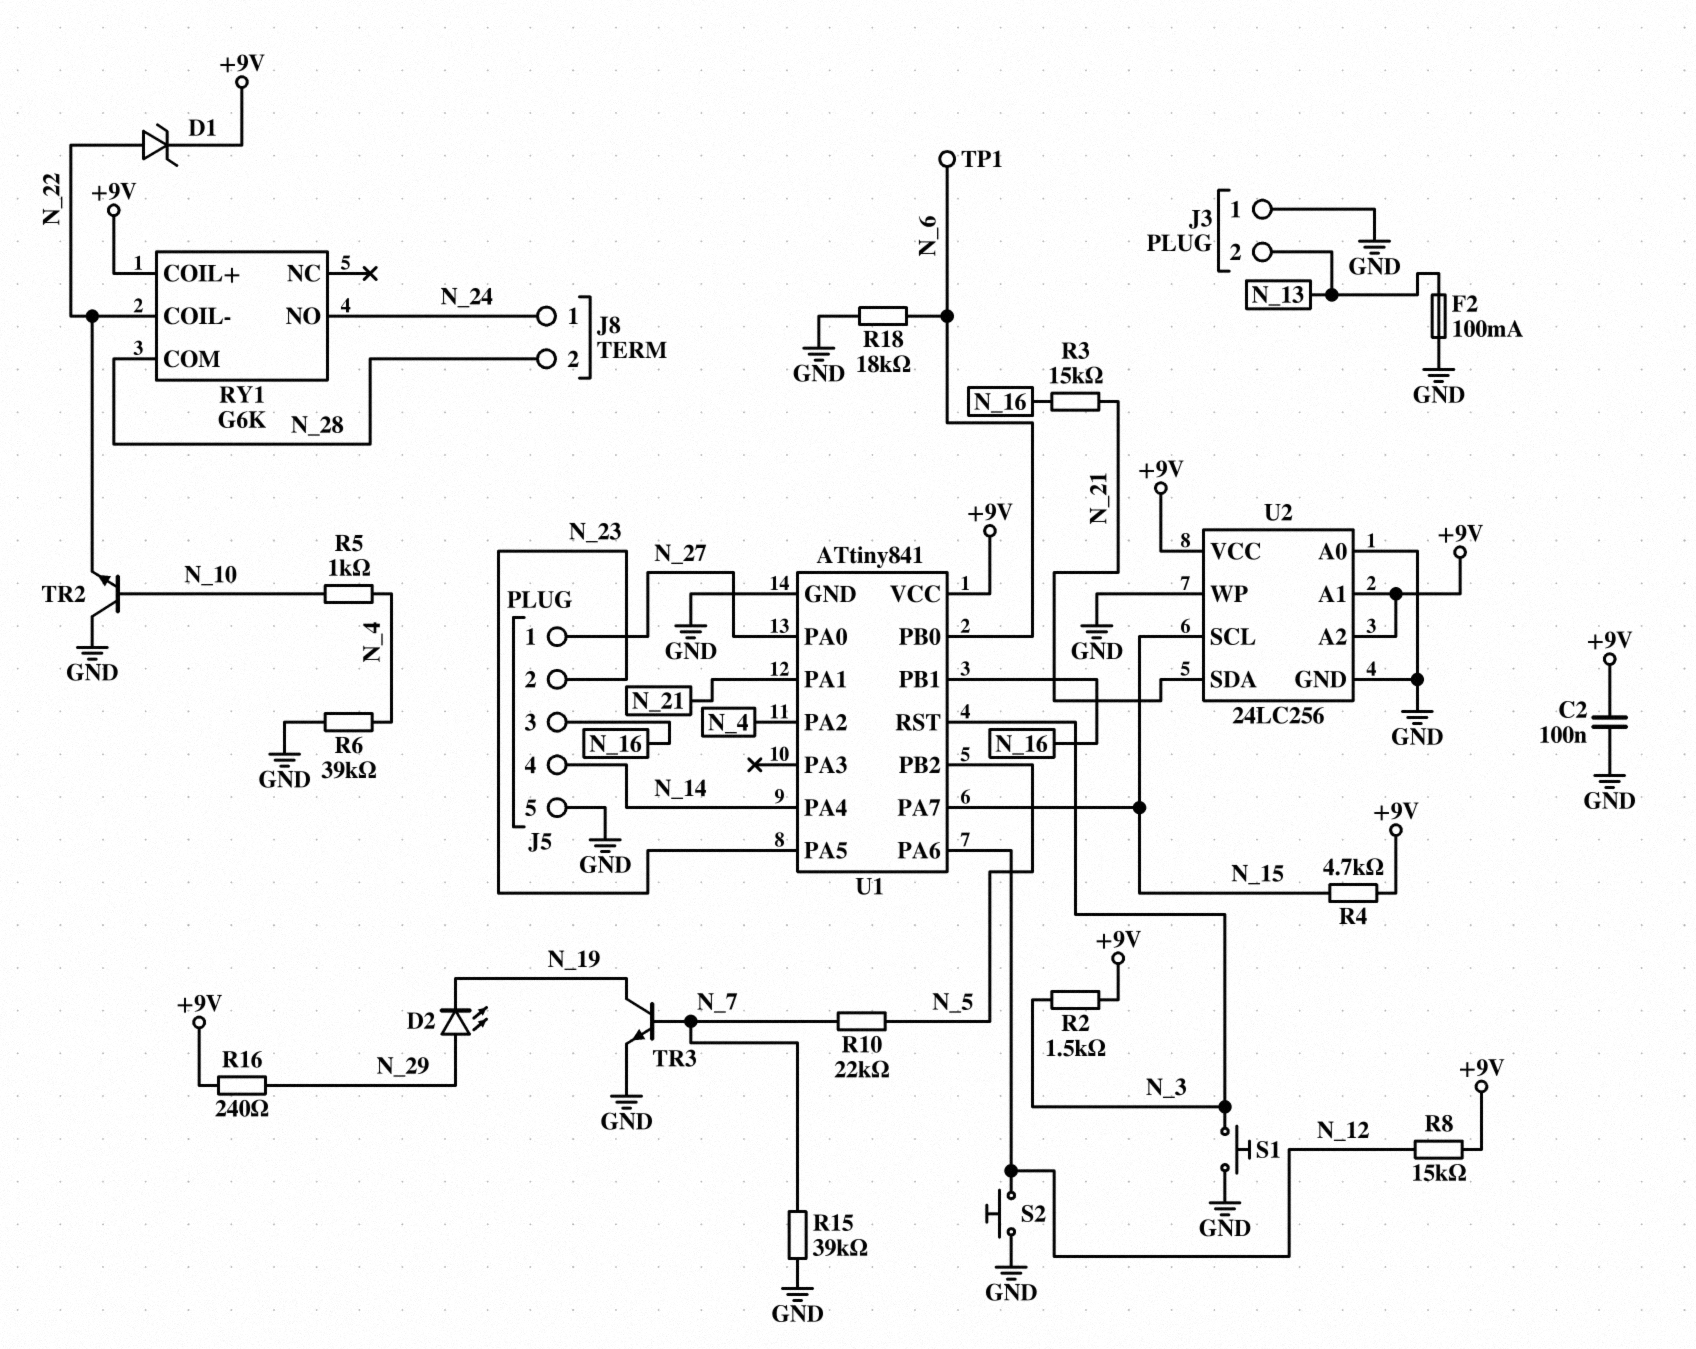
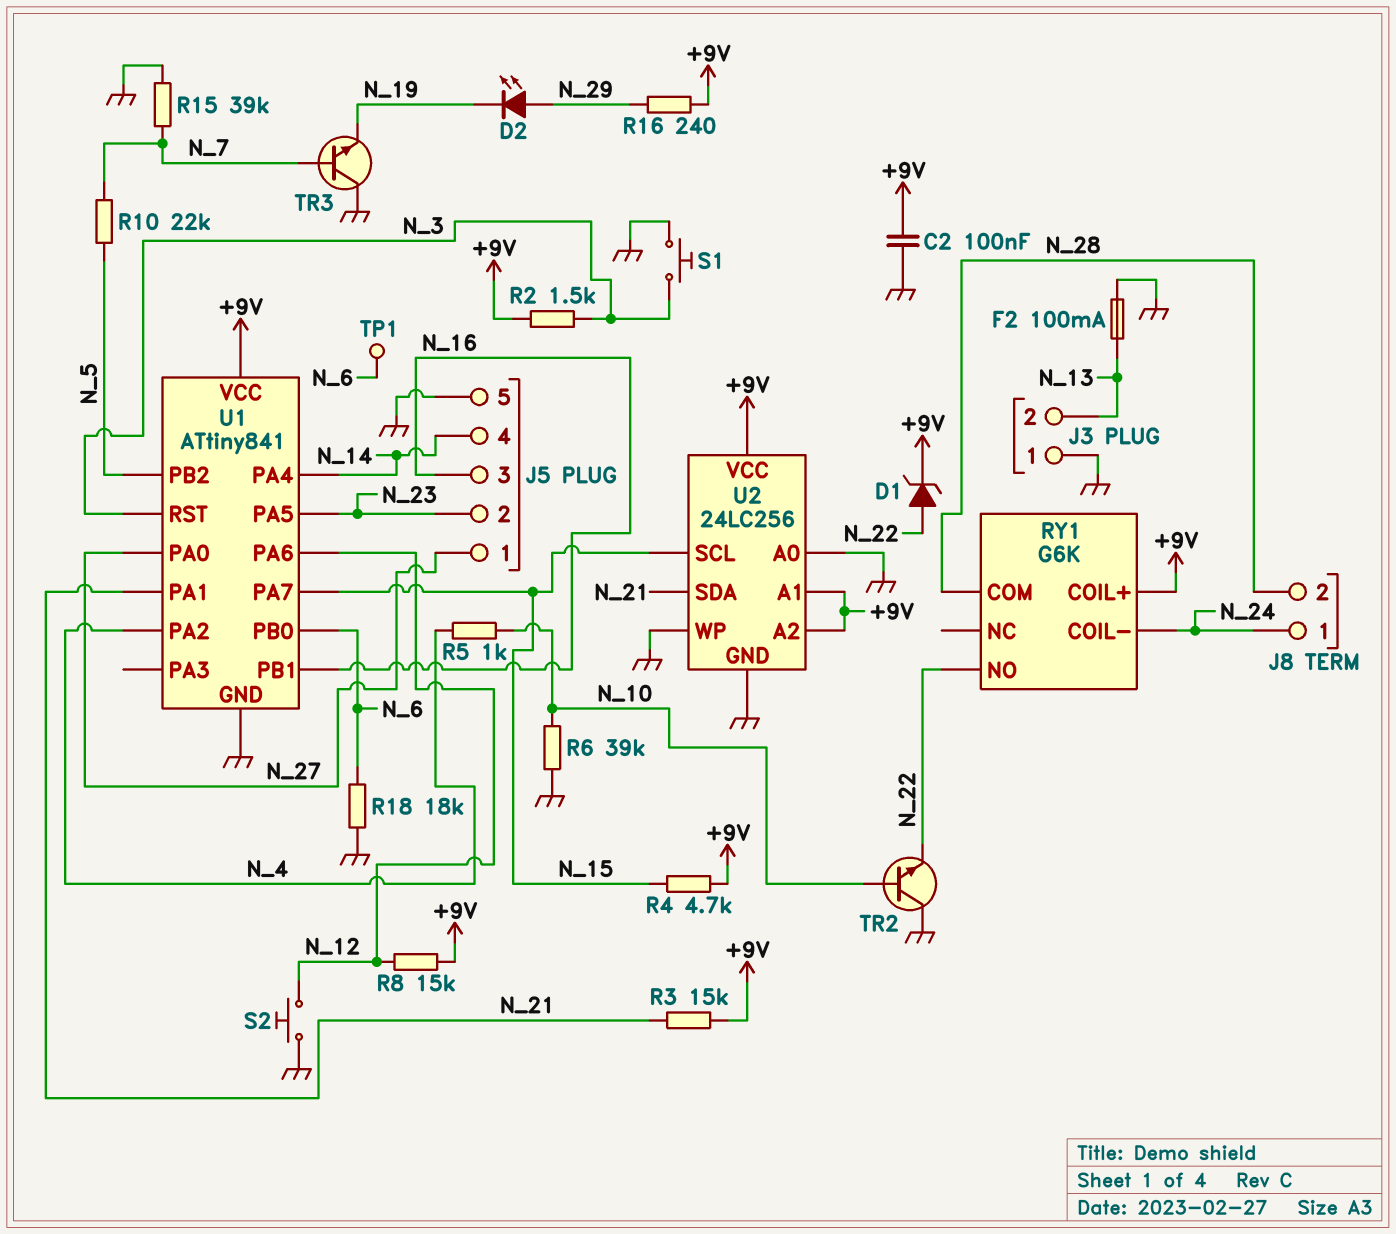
R3: 15k (N_16, N_21) -> 15k (+9V, N_21)
R6: 39k (GND, N_4) -> 39k (GND, N_10)
RY1 pin COIL-: N_22 -> N_24
RY1 pin NO: N_24 -> N_22
TR3: NPN (B N_7, C N_19, E GND) -> NPN (B N_7, C GND, E N_19)

